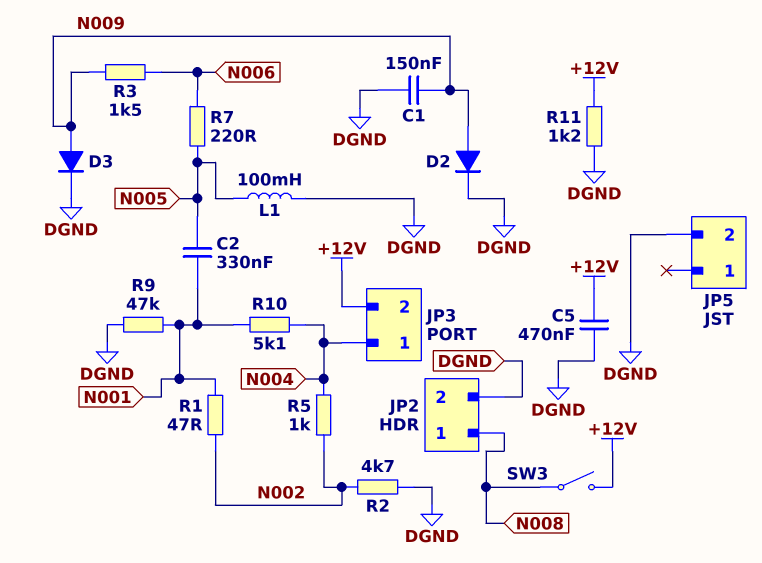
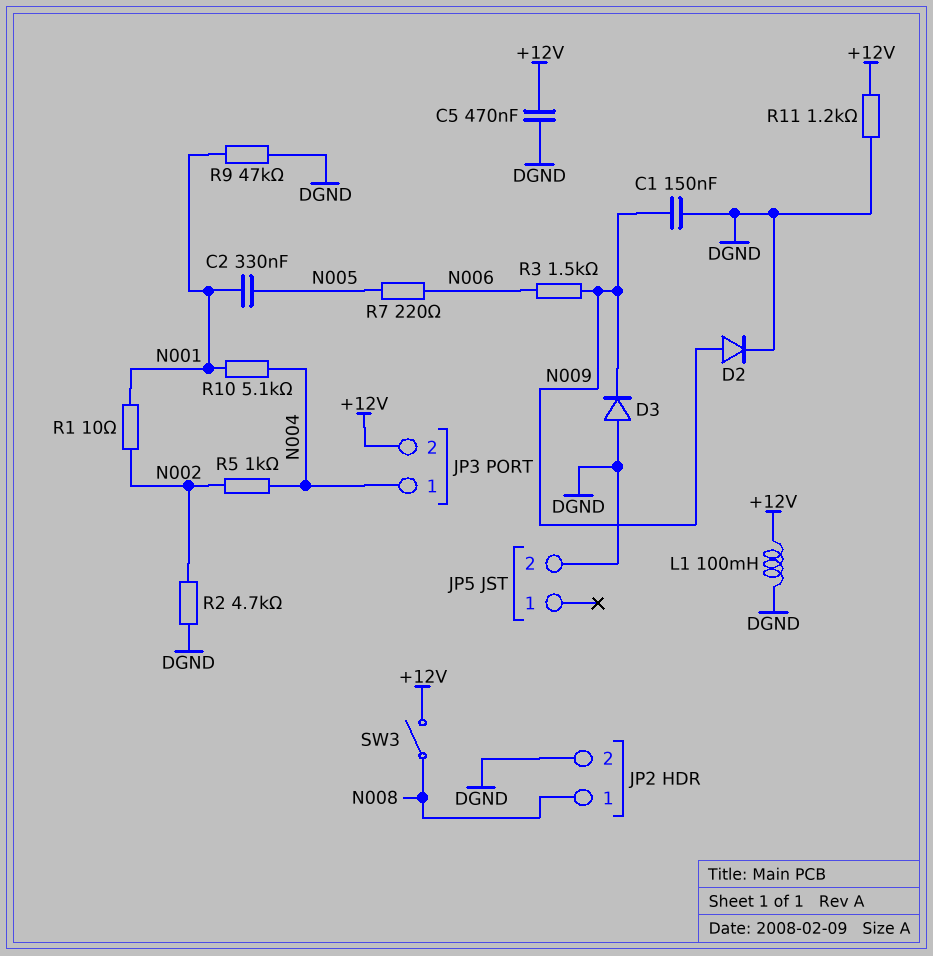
D3: diode (A N009, K DGND) -> diode (A DGND, K N009)
L1: 100mH (DGND, N005) -> 100mH (+12V, DGND)
R1: 47 (N001, N002) -> 10 (N001, N002)

